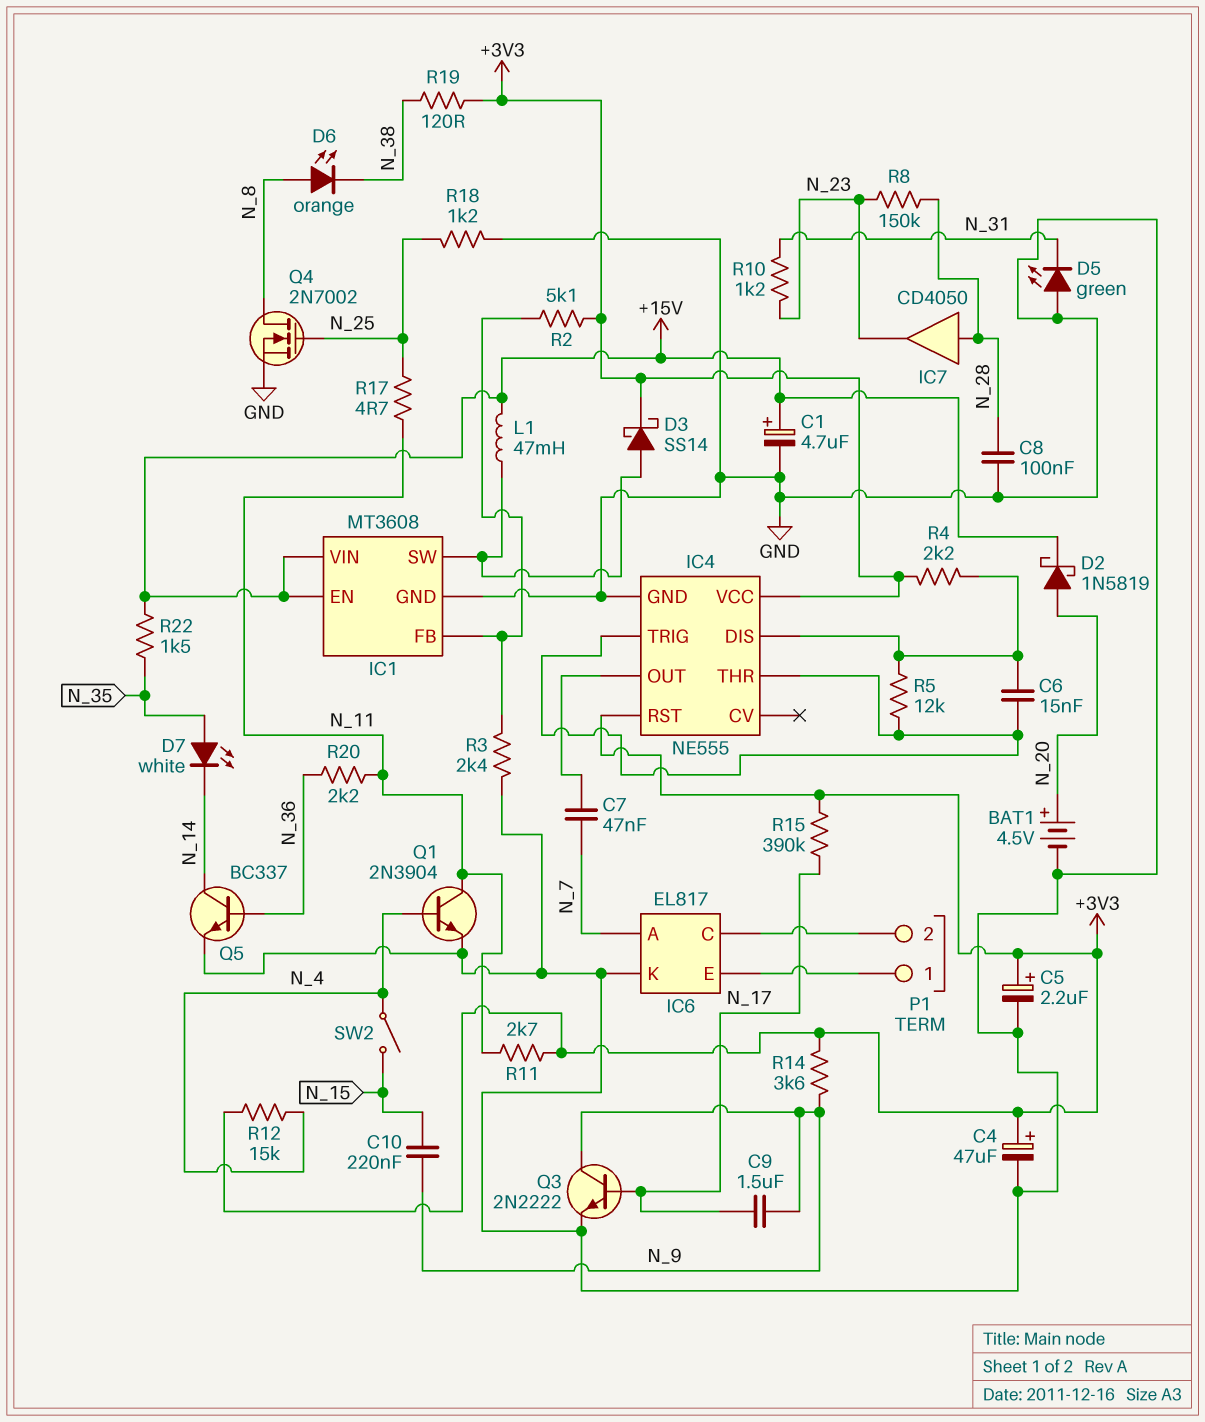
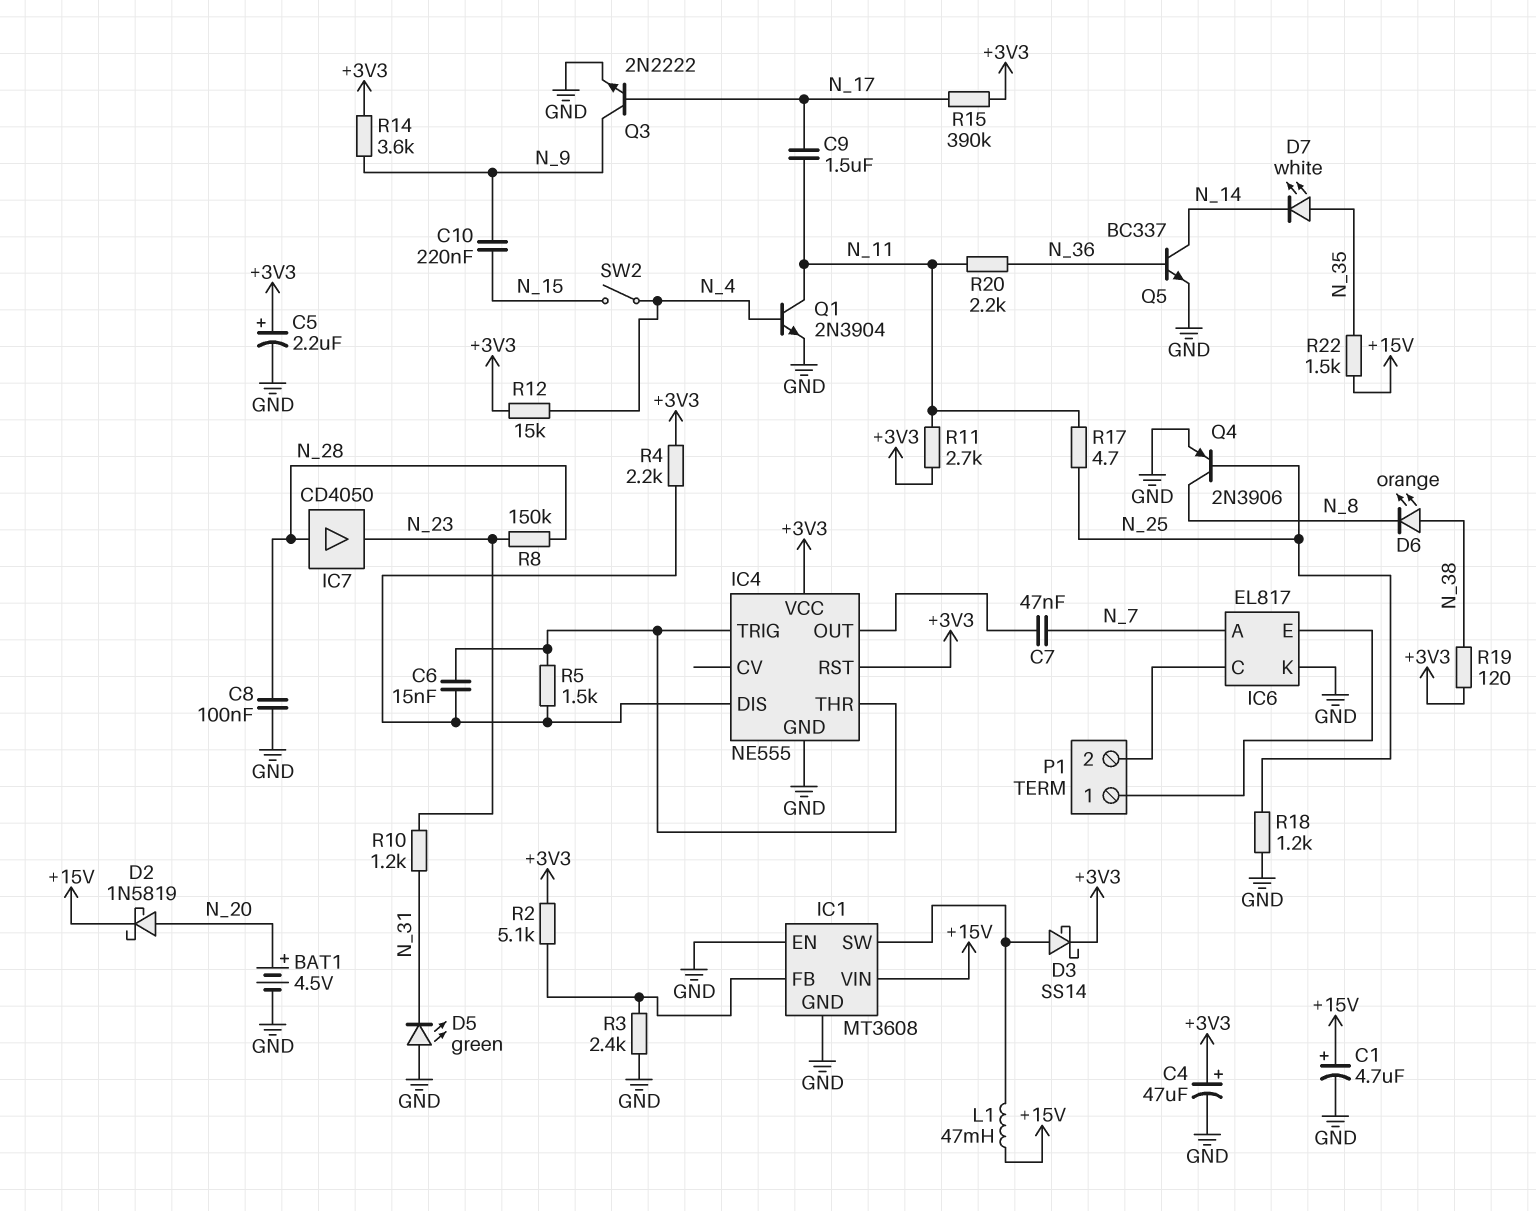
C9: 1.5uF (N_9, N_17) -> 1.5uF (N_11, N_17)
D6: LED orange (A N_8, K N_38) -> LED orange (A N_38, K N_8)
IC1 pin EN: +15V -> GND
Q4: NMOS 2N7002 (G N_25, D N_8, S GND) -> PNP 2N3906 (B N_25, C N_8, E GND)
R5: 12k (IC4/DIS, IC4/THR) -> 1.5k (IC4/DIS, IC4/THR)

